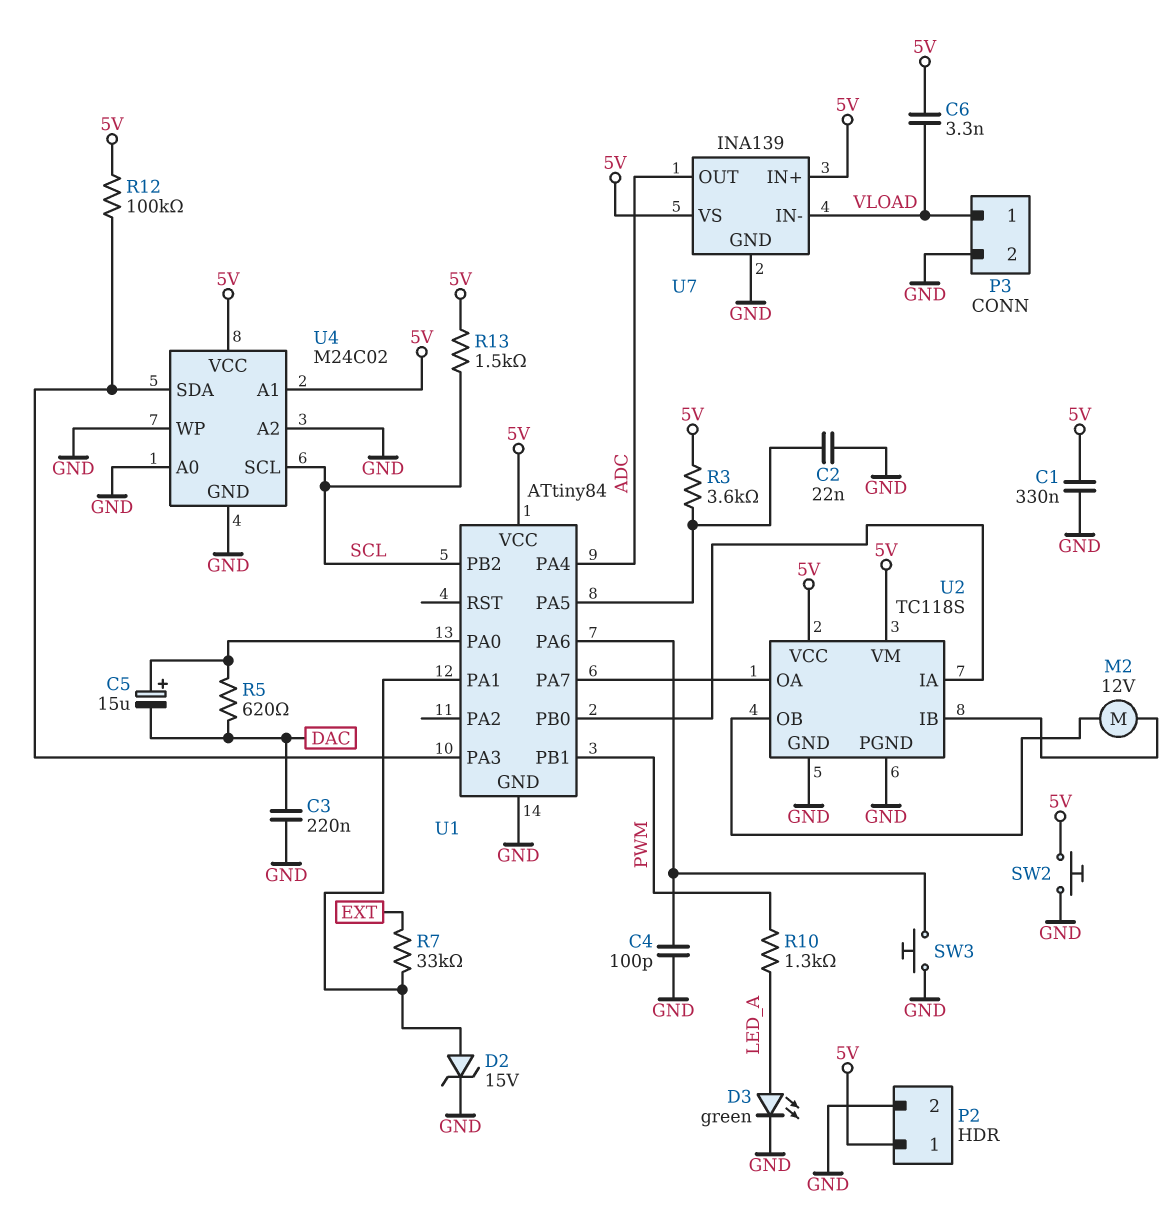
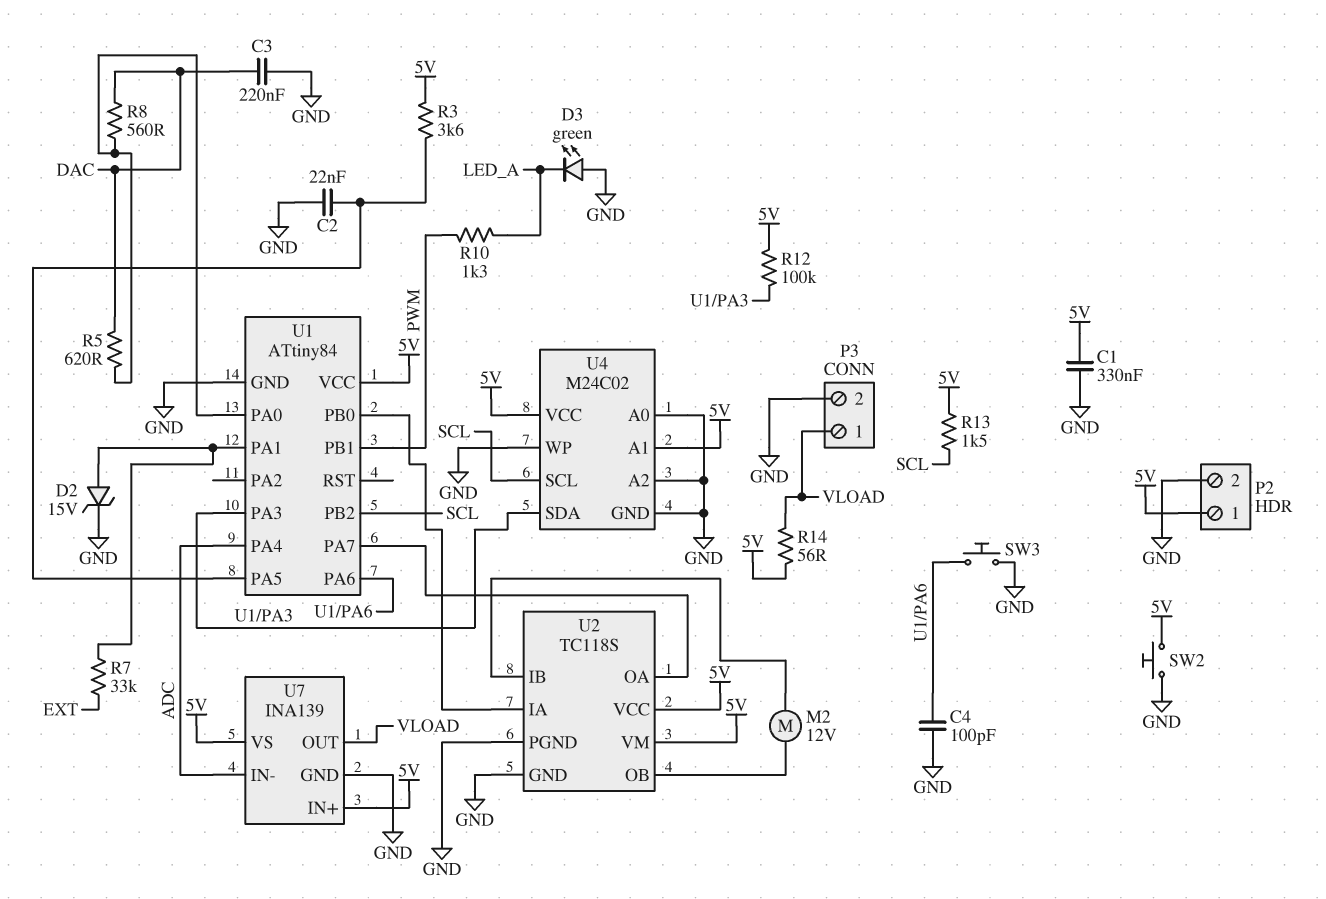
C5: 15uF (plus U1/PA0, minus DAC) -> none
C6: 3.3nF (5V, VLOAD) -> none
D3: LED green (A LED_A, K GND) -> LED green (A GND, K LED_A)
R8: none -> 560 (DAC, U1/PA0)
R14: none -> 56 (5V, VLOAD)
U7 pin IN-: VLOAD -> ADC
U7 pin OUT: ADC -> VLOAD

